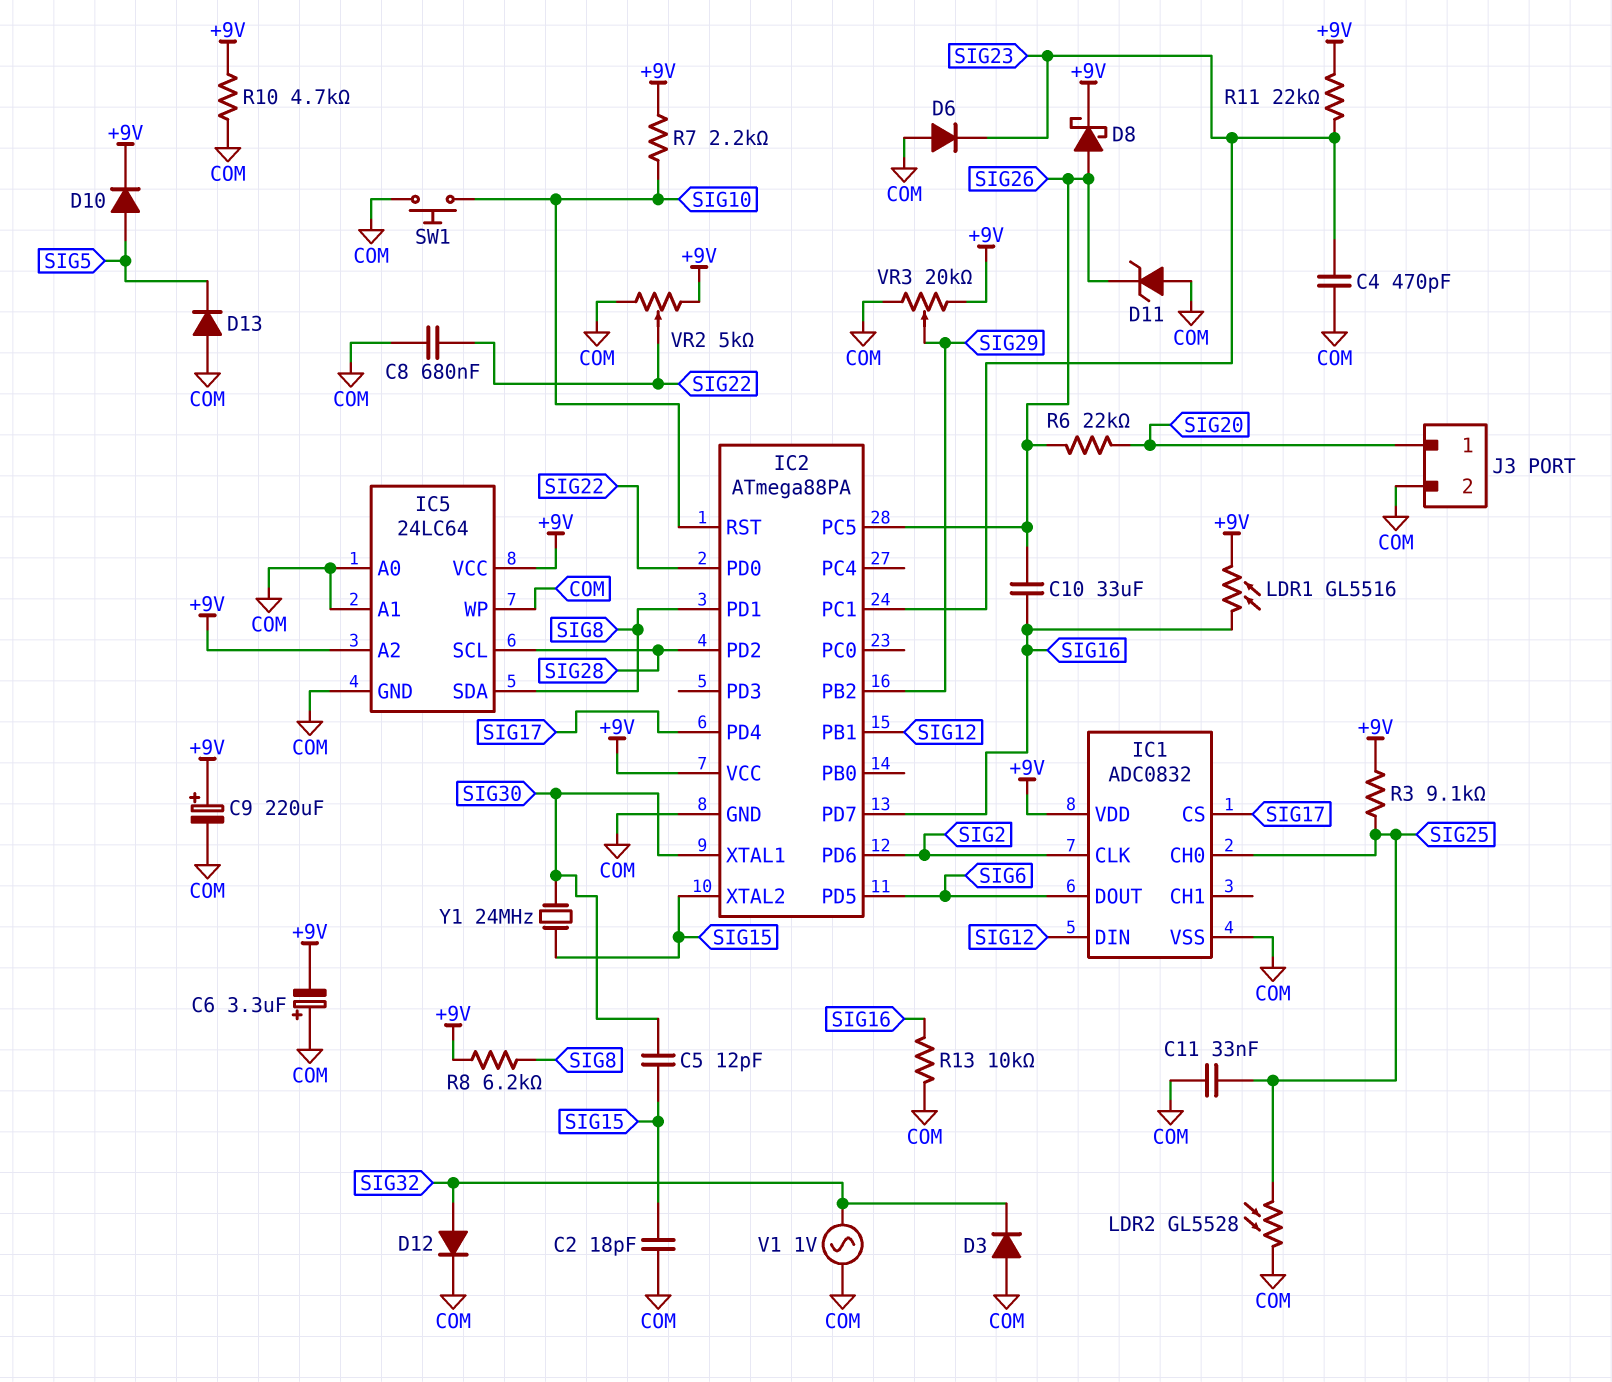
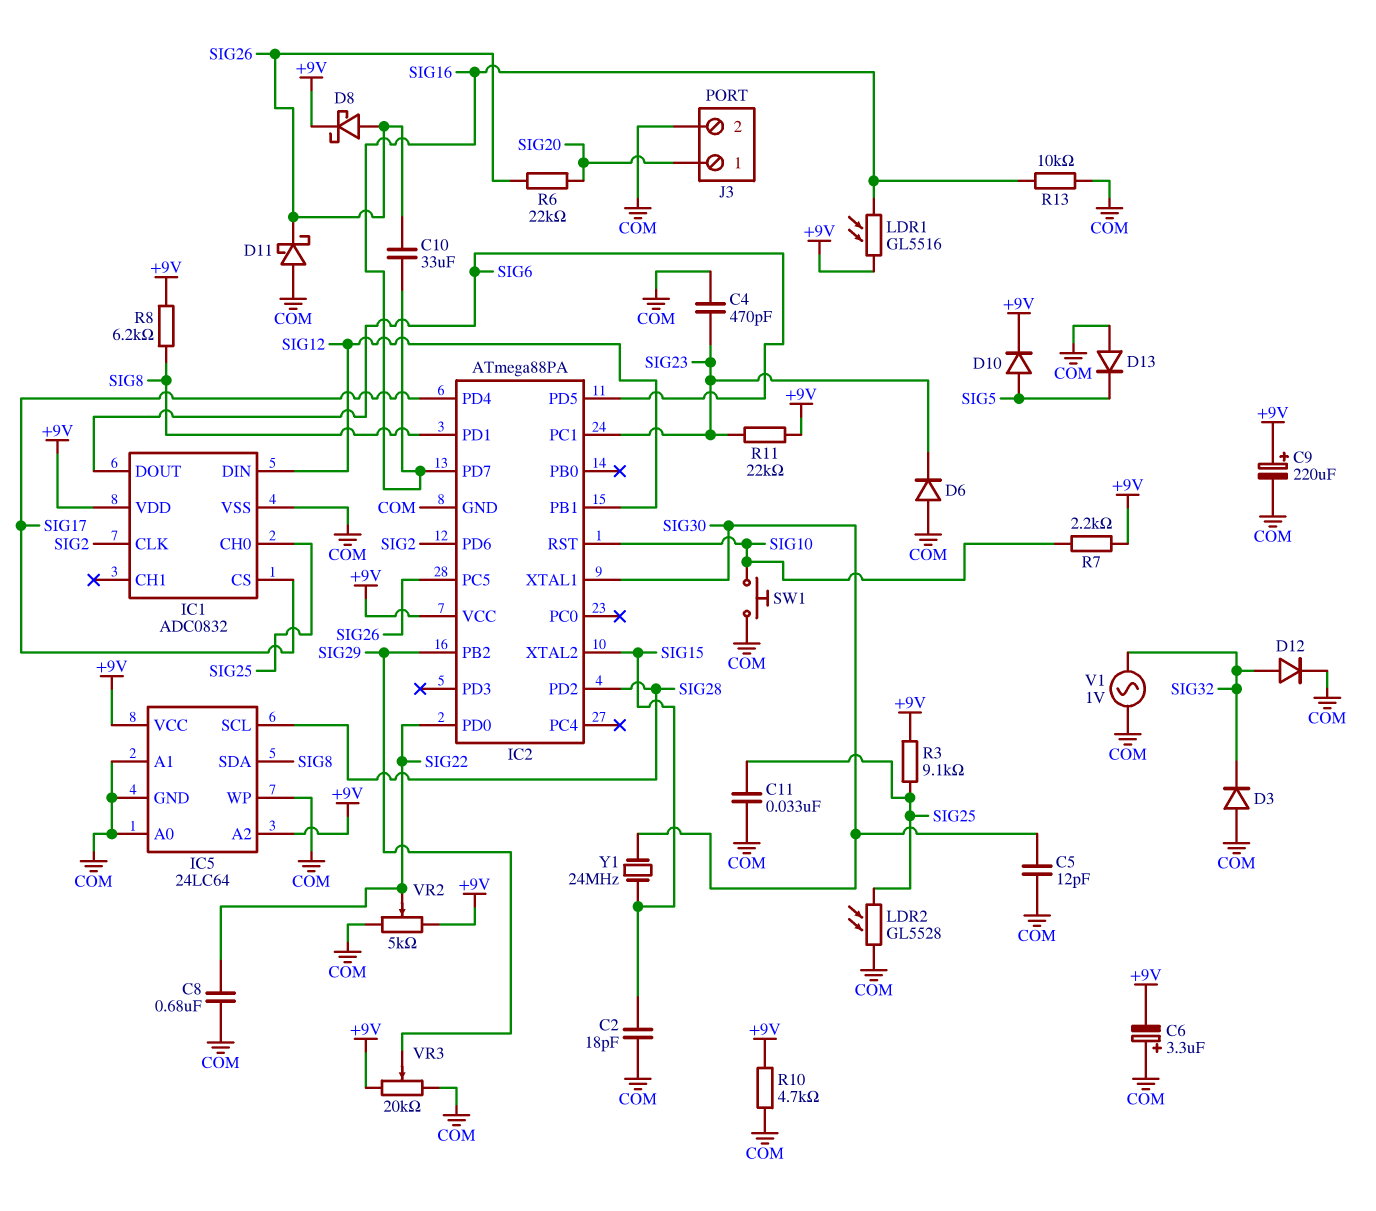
C5: 12pF (SIG15, SIG30) -> 12pF (COM, SIG30)
D11: zener (A COM, K SIG26) -> schottky (A COM, K SIG26)

